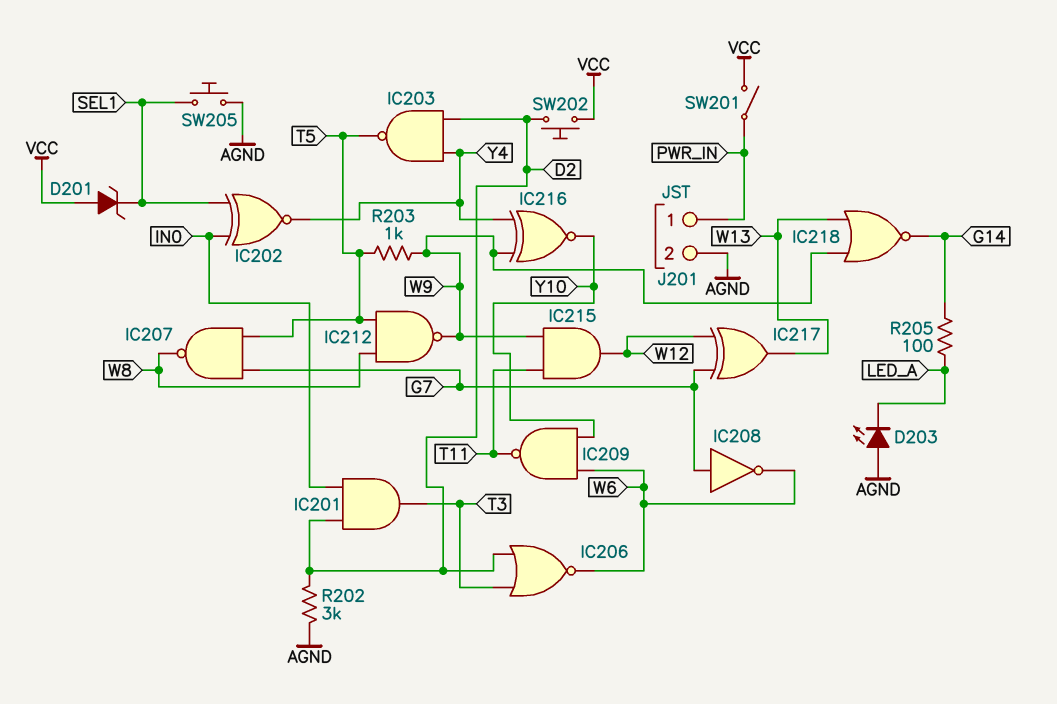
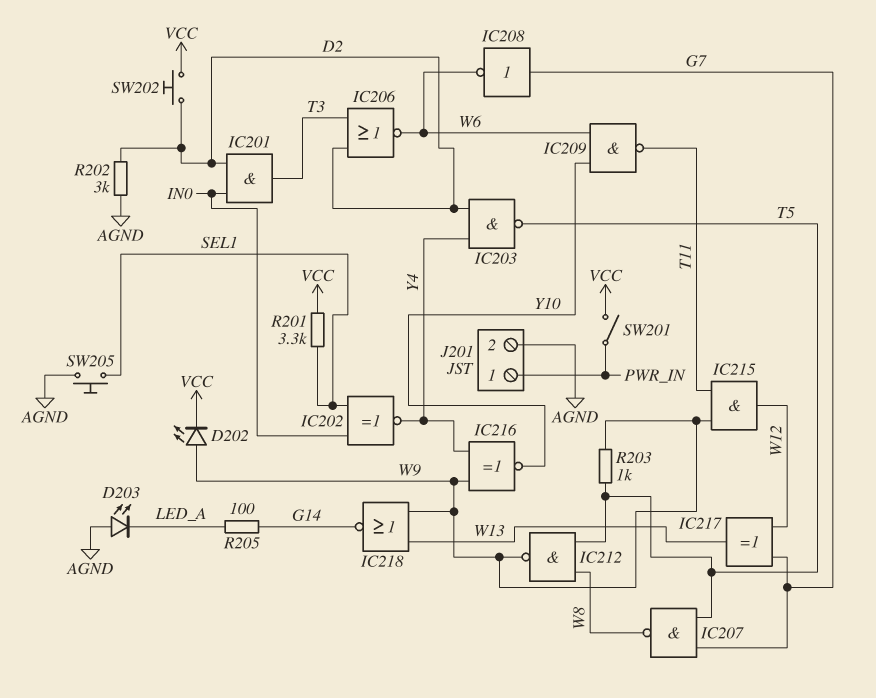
D201: zener (A VCC, K SEL1) -> none
D202: none -> LED (A W9, K VCC)
R201: none -> 3.3k (SEL1, VCC)

